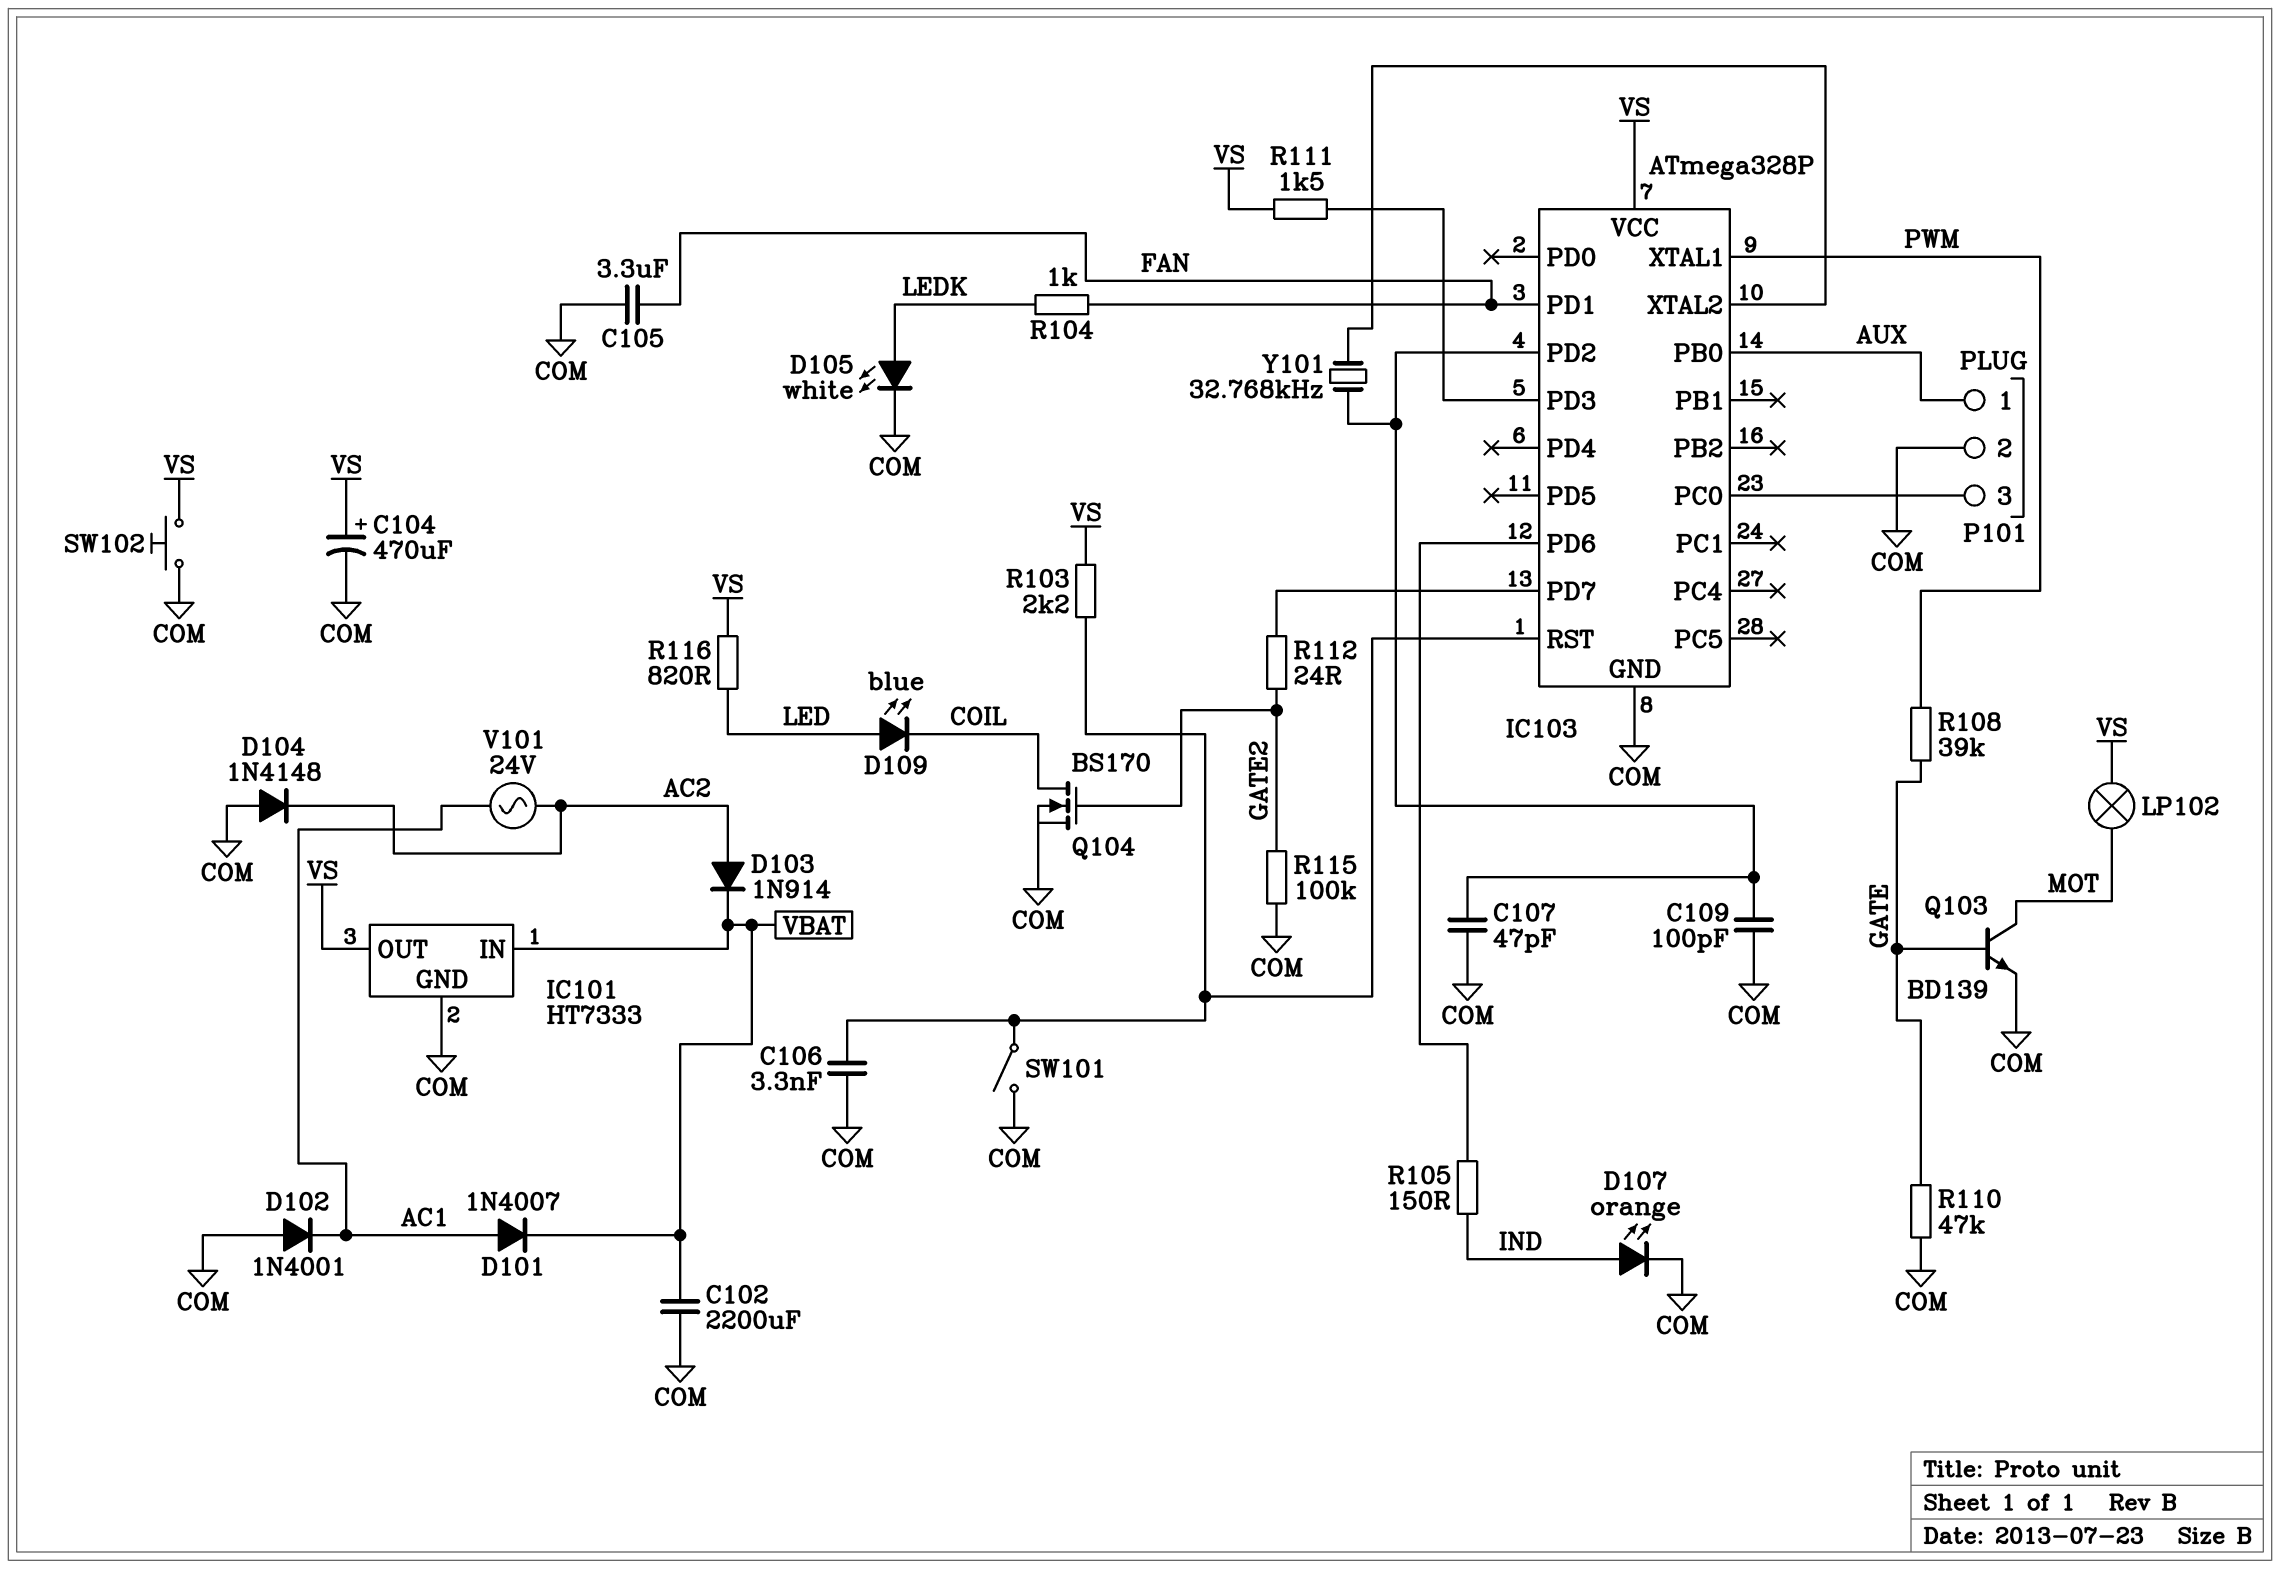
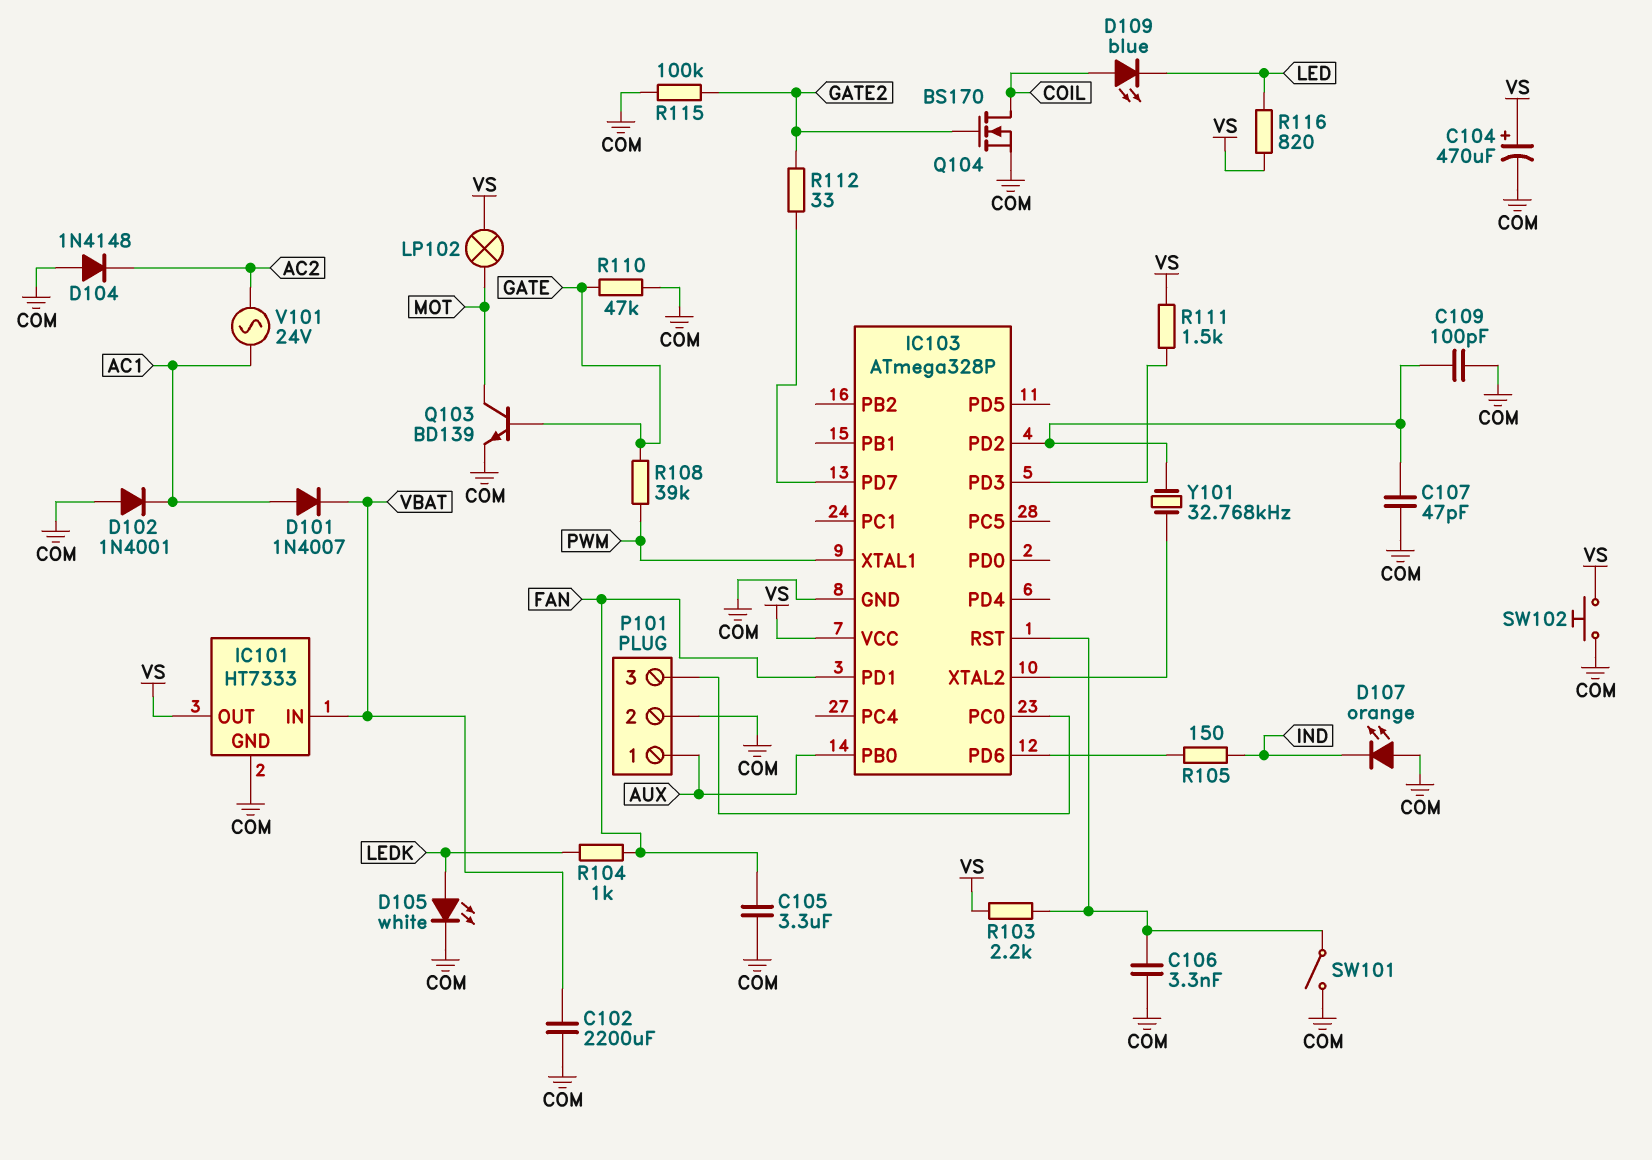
D103: diode 1N914 (A AC2, K VBAT) -> none
D107: LED orange (A IND, K COM) -> LED orange (A COM, K IND)
D109: LED blue (A LED, K COIL) -> LED blue (A COIL, K LED)
R112: 24 (GATE2, IC103/PD7) -> 33 (GATE2, IC103/PD7)

